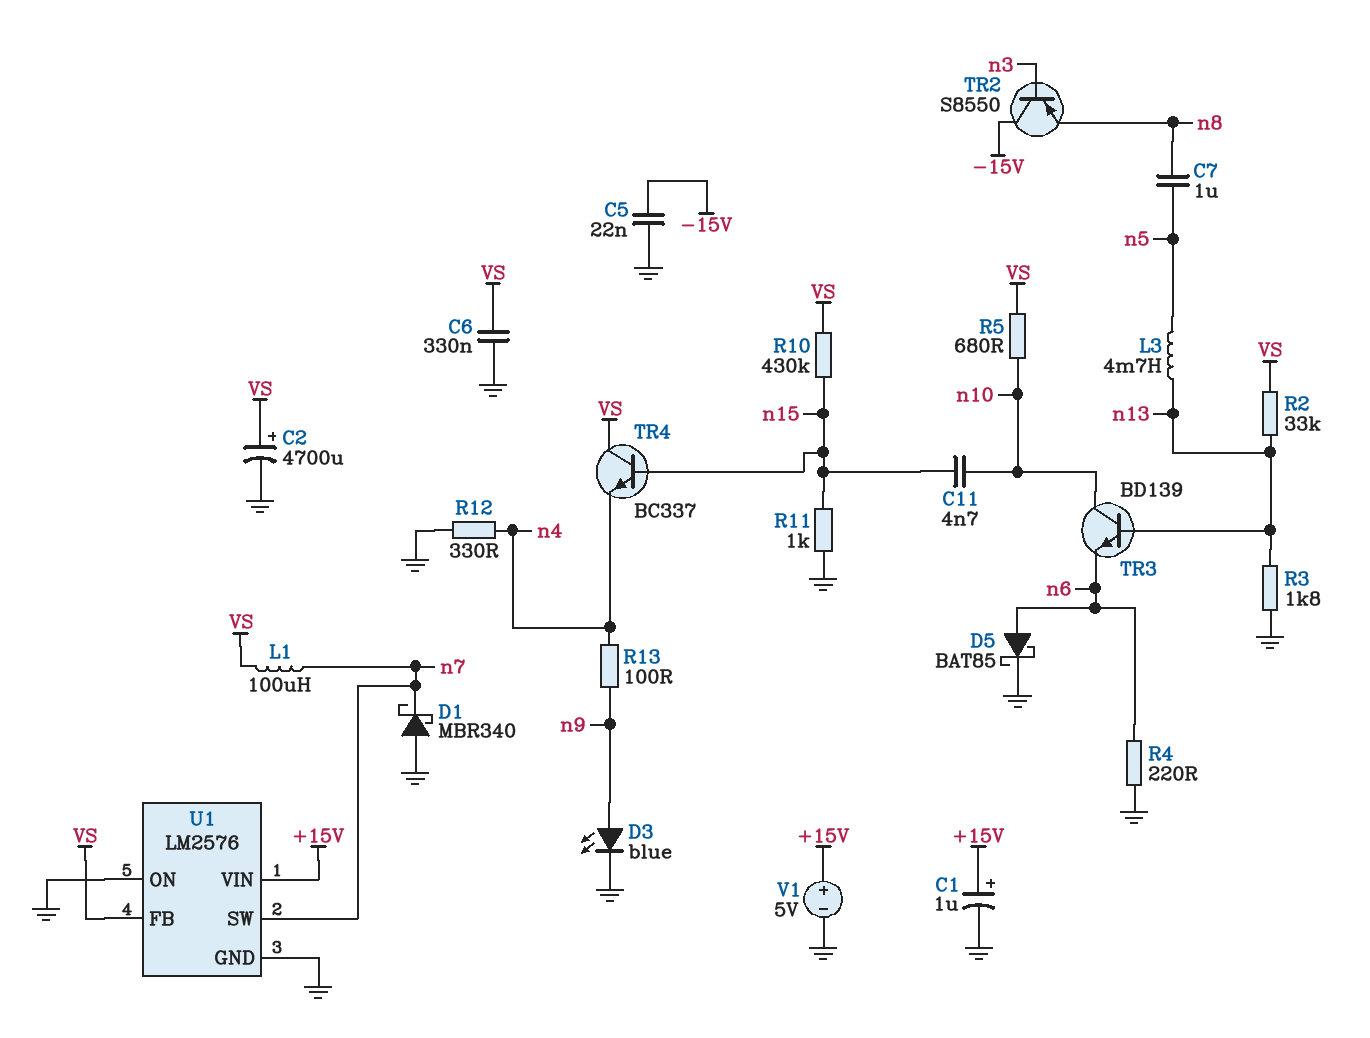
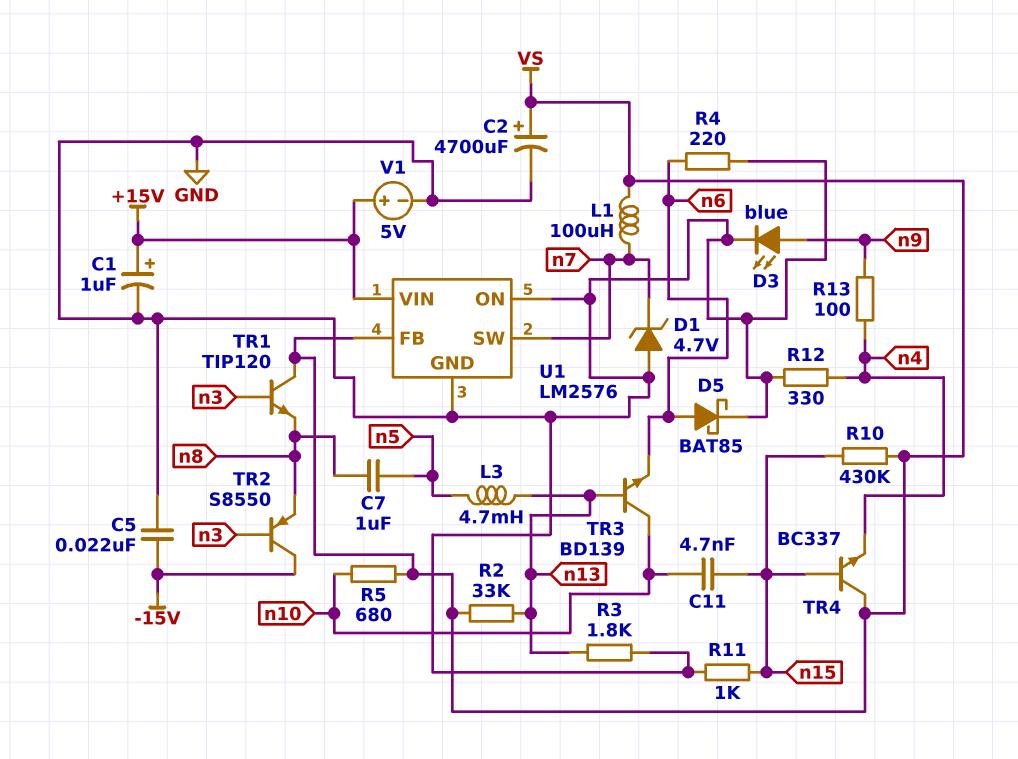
C6: 330nF (GND, VS) -> none
D1: schottky MBR340 (A GND, K n7) -> zener 4.7V (A GND, K n7)
TR1: none -> NPN TIP120 (B n3, C VS, E n8)

